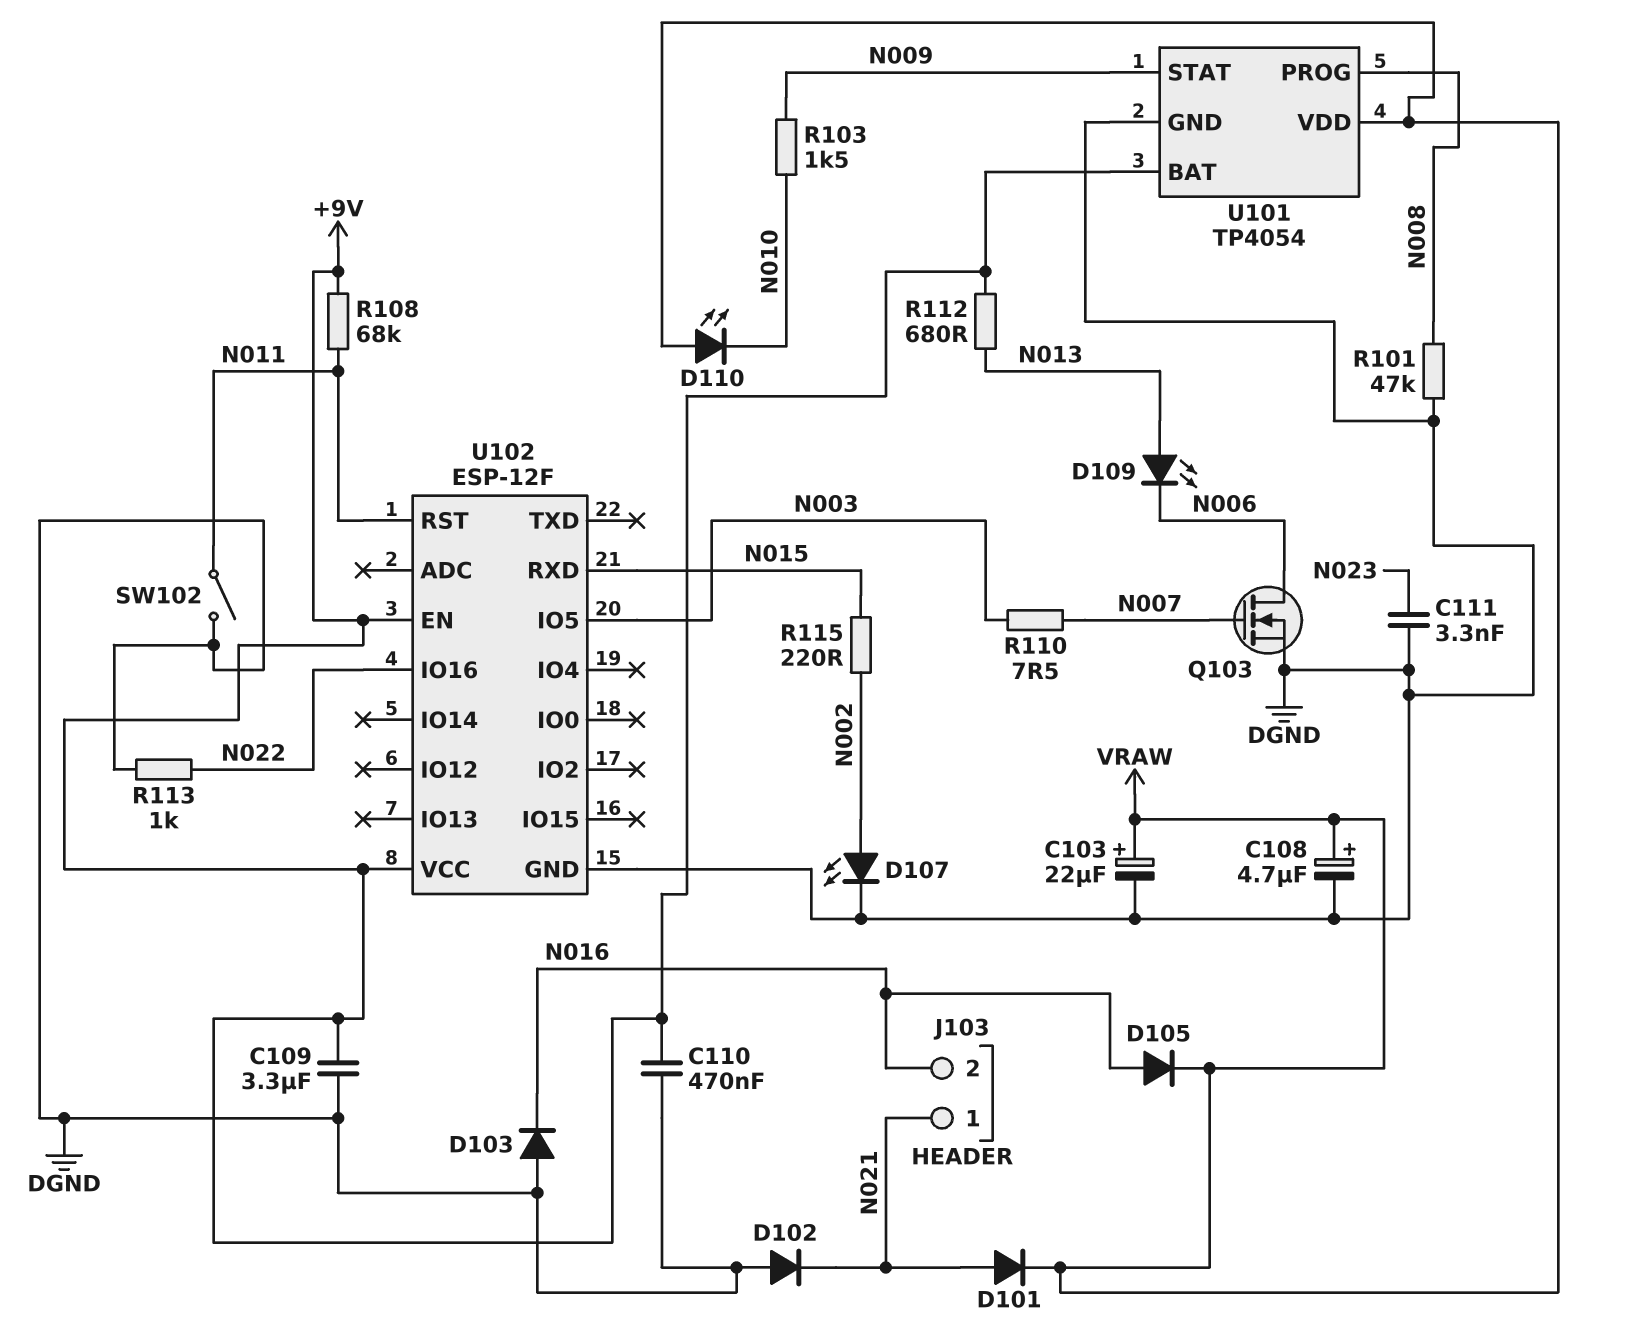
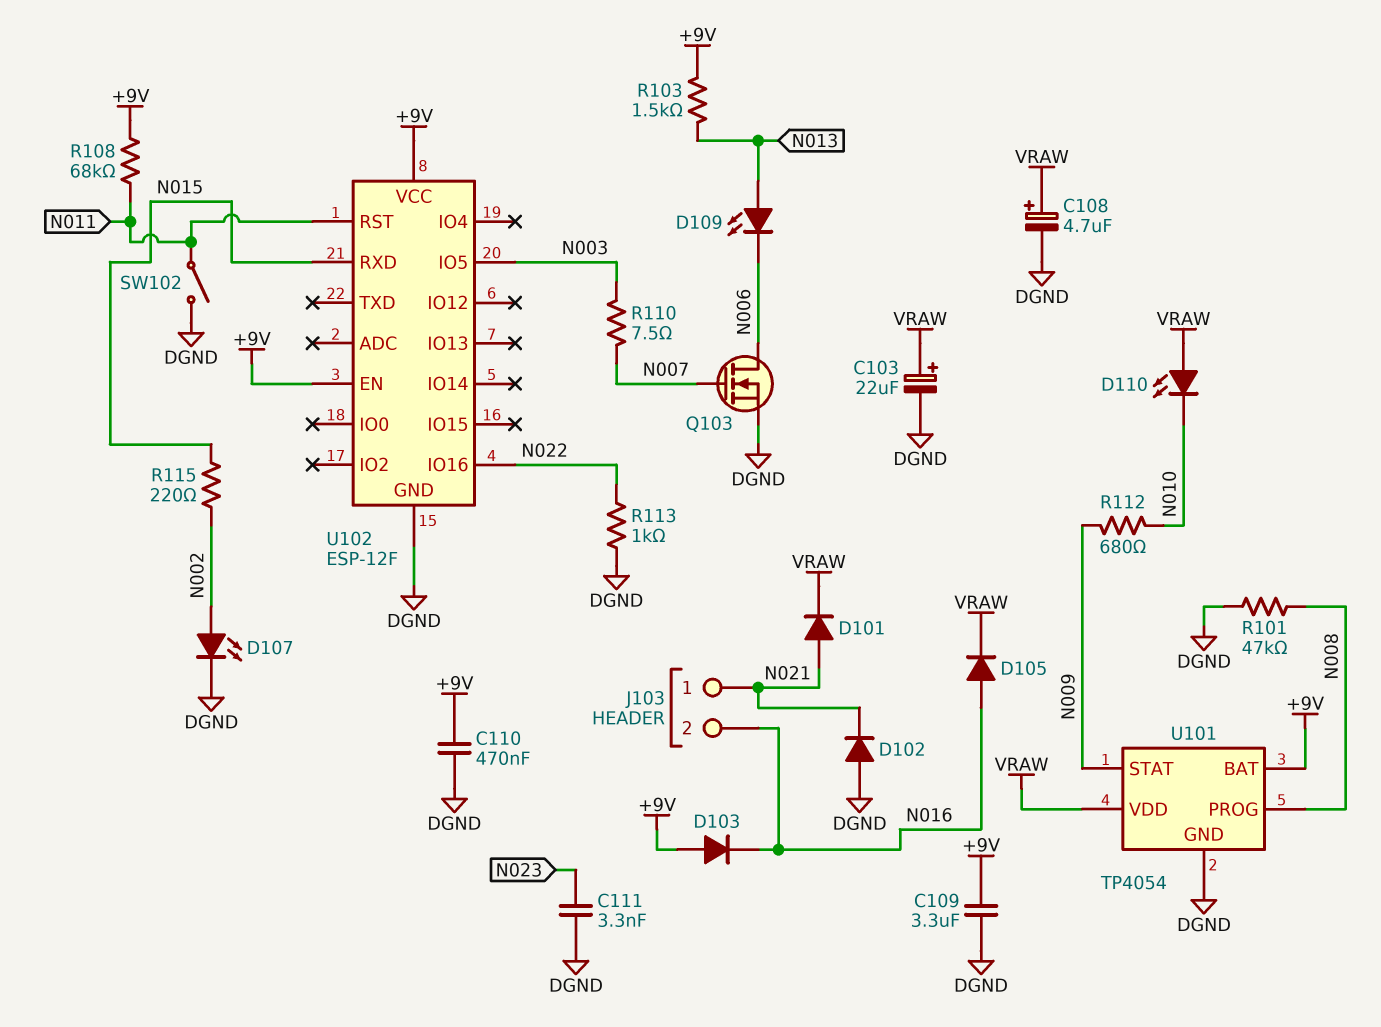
D103: diode (A DGND, K N016) -> diode (A +9V, K N016)
R103: 1.5k (N009, N010) -> 1.5k (+9V, N013)
R112: 680 (+9V, N013) -> 680 (N009, N010)

